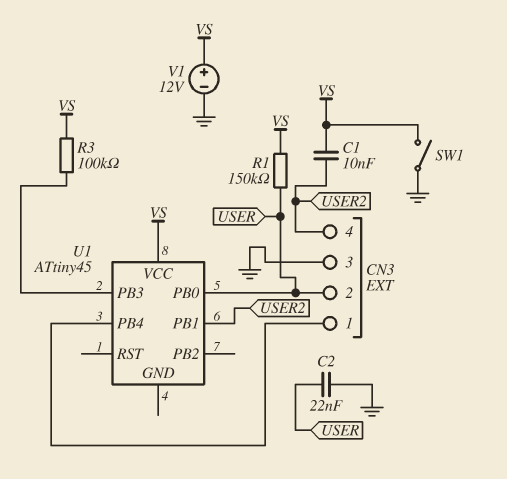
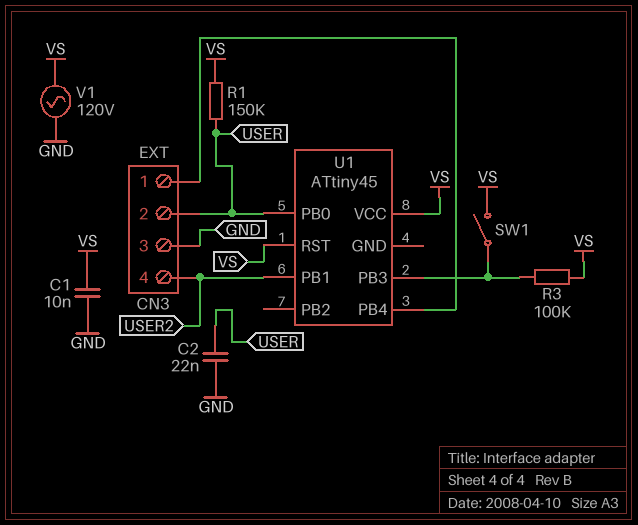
C1: 10nF (USER2, VS) -> 10nF (GND, VS)
SW1: switch (GND, VS) -> switch (U1/PB3, VS)
U1 pin RST: none -> VS
V1: 12V (plus VS, minus GND) -> AC 120V (GND, VS)

